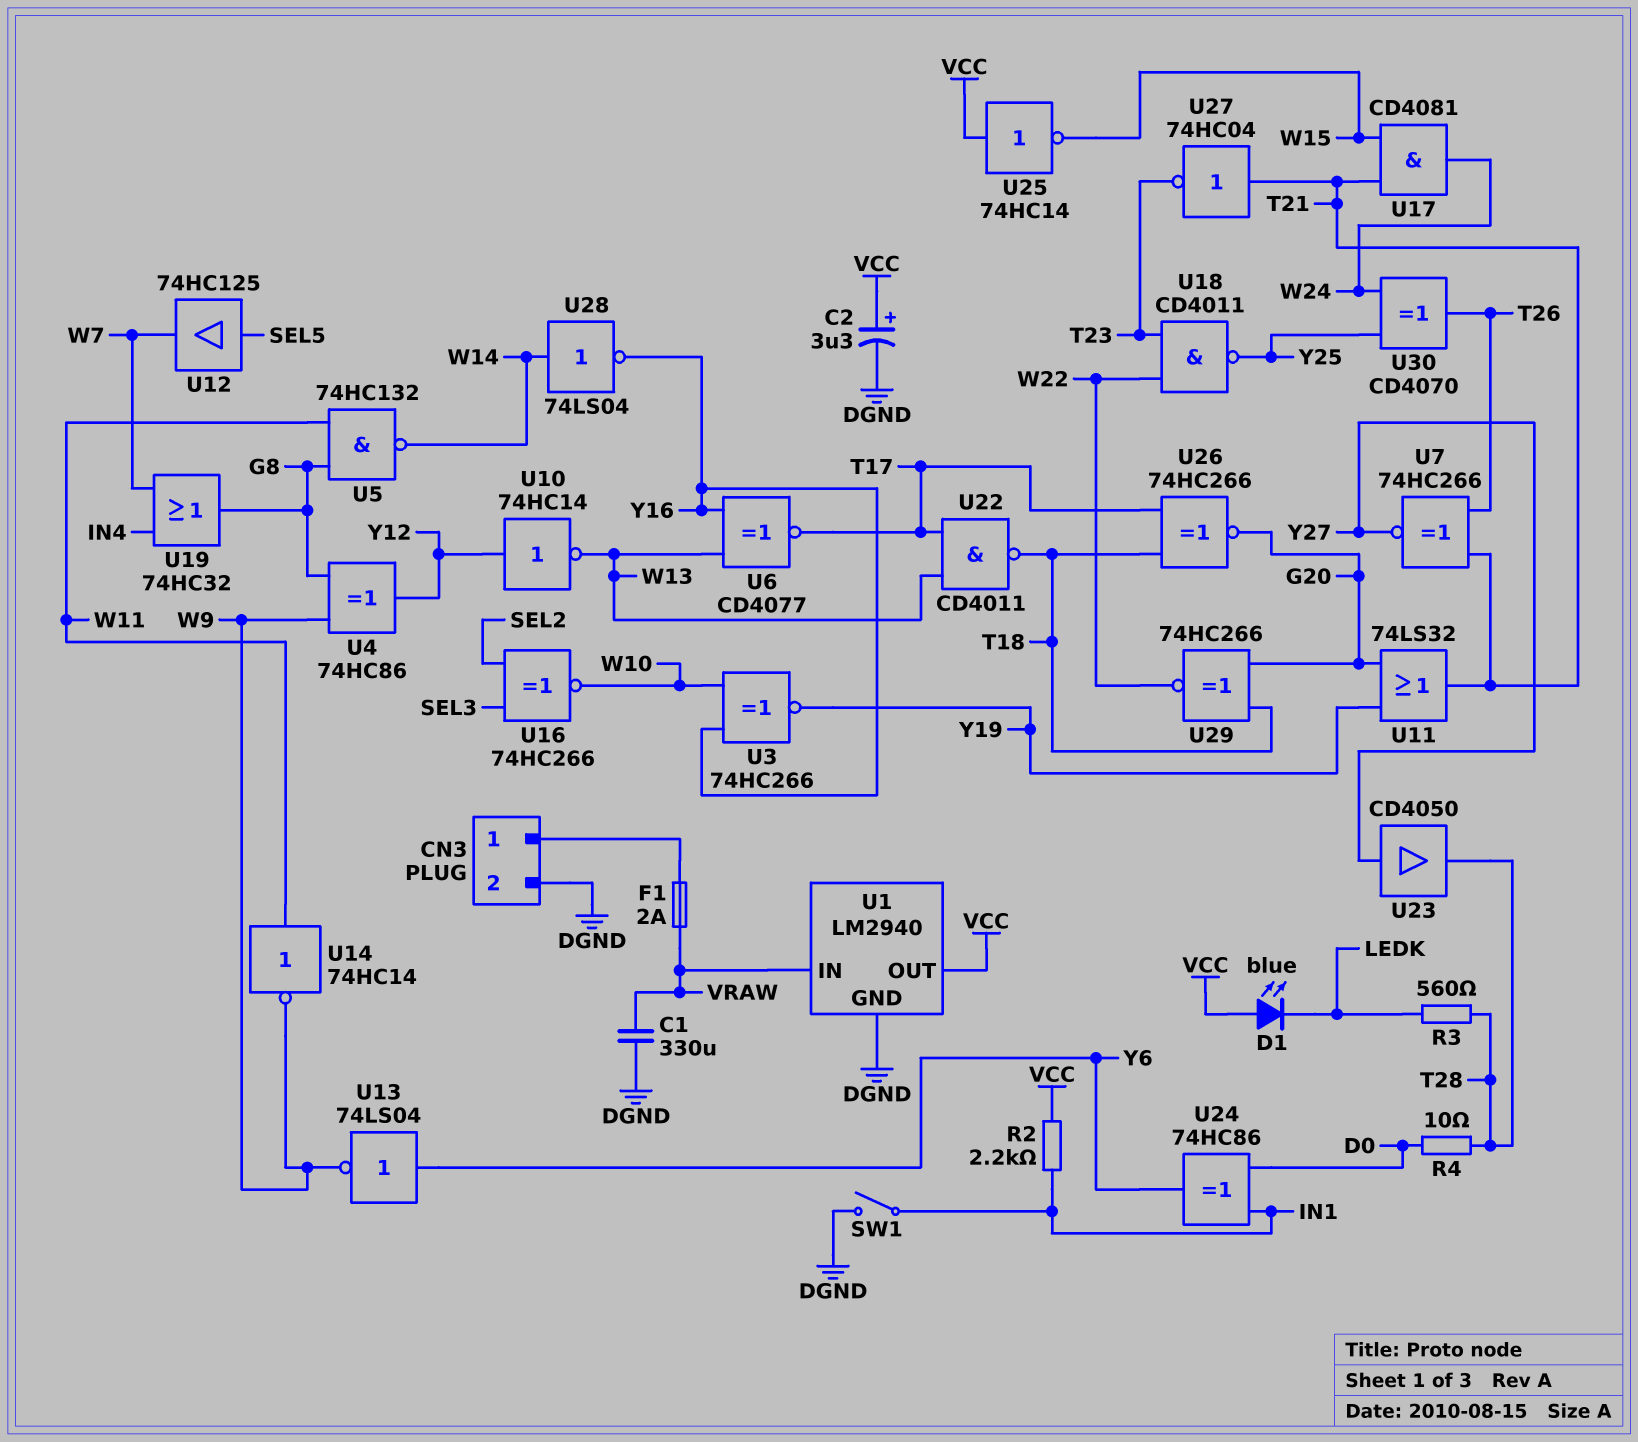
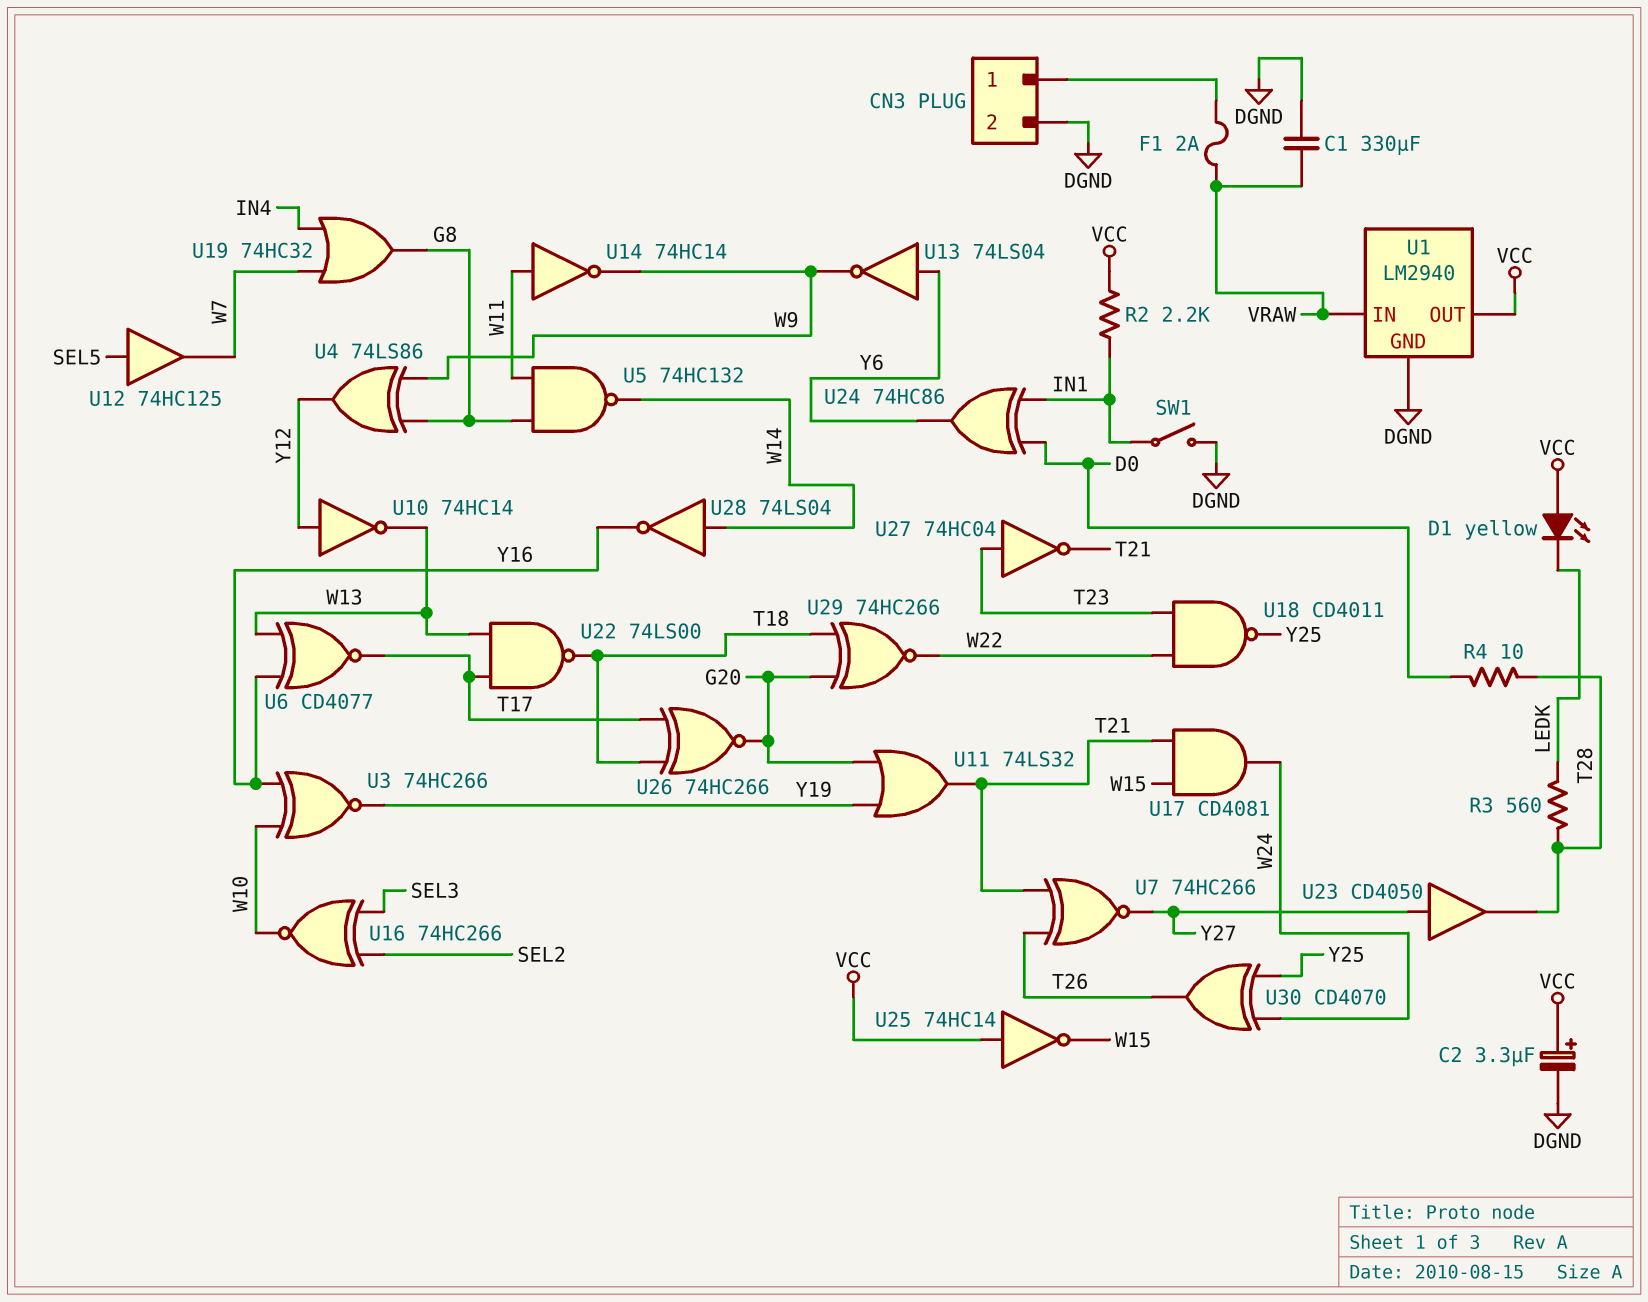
D1: LED blue (A VCC, K LEDK) -> LED yellow (A VCC, K LEDK)
U4: XOR 74HC86 (in G8, in W9, out Y12) -> XOR 74LS86 (in G8, in W9, out Y12)
U22: NAND CD4011 (in T17, in W13, out T18) -> NAND 74LS00 (in T17, in W13, out T18)
U27: NOT 74HC04 (in T21, out T23) -> NOT 74HC04 (in T23, out T21)

